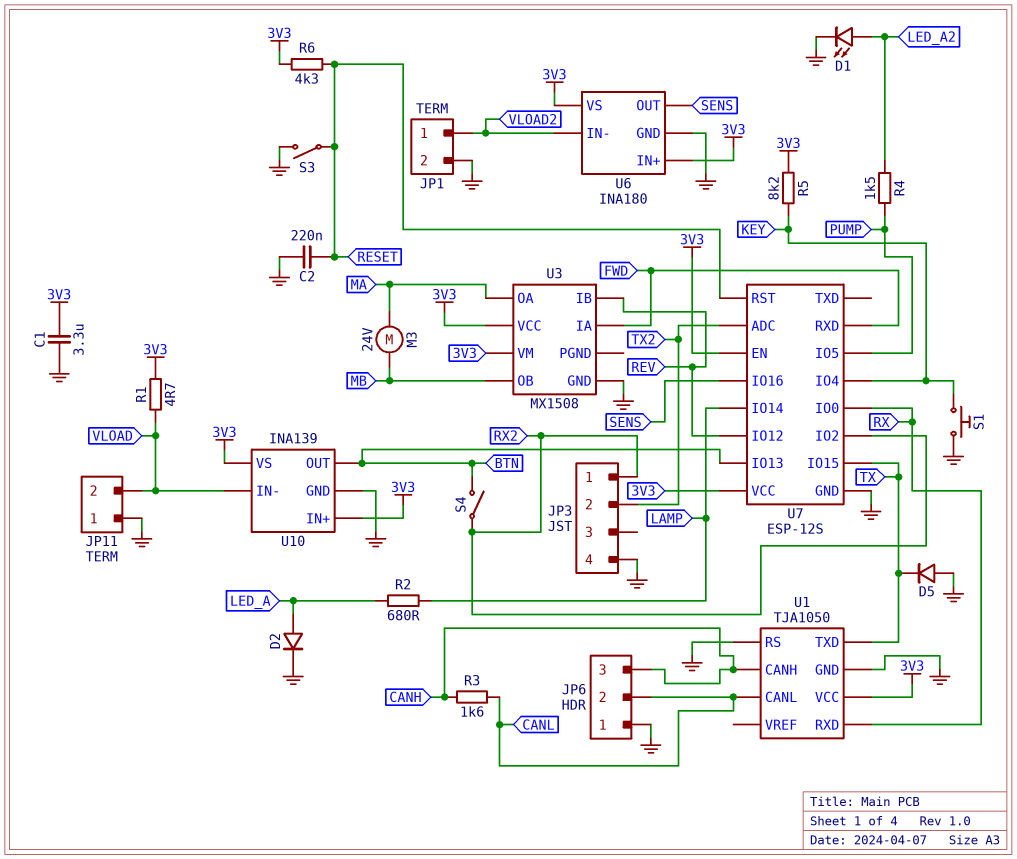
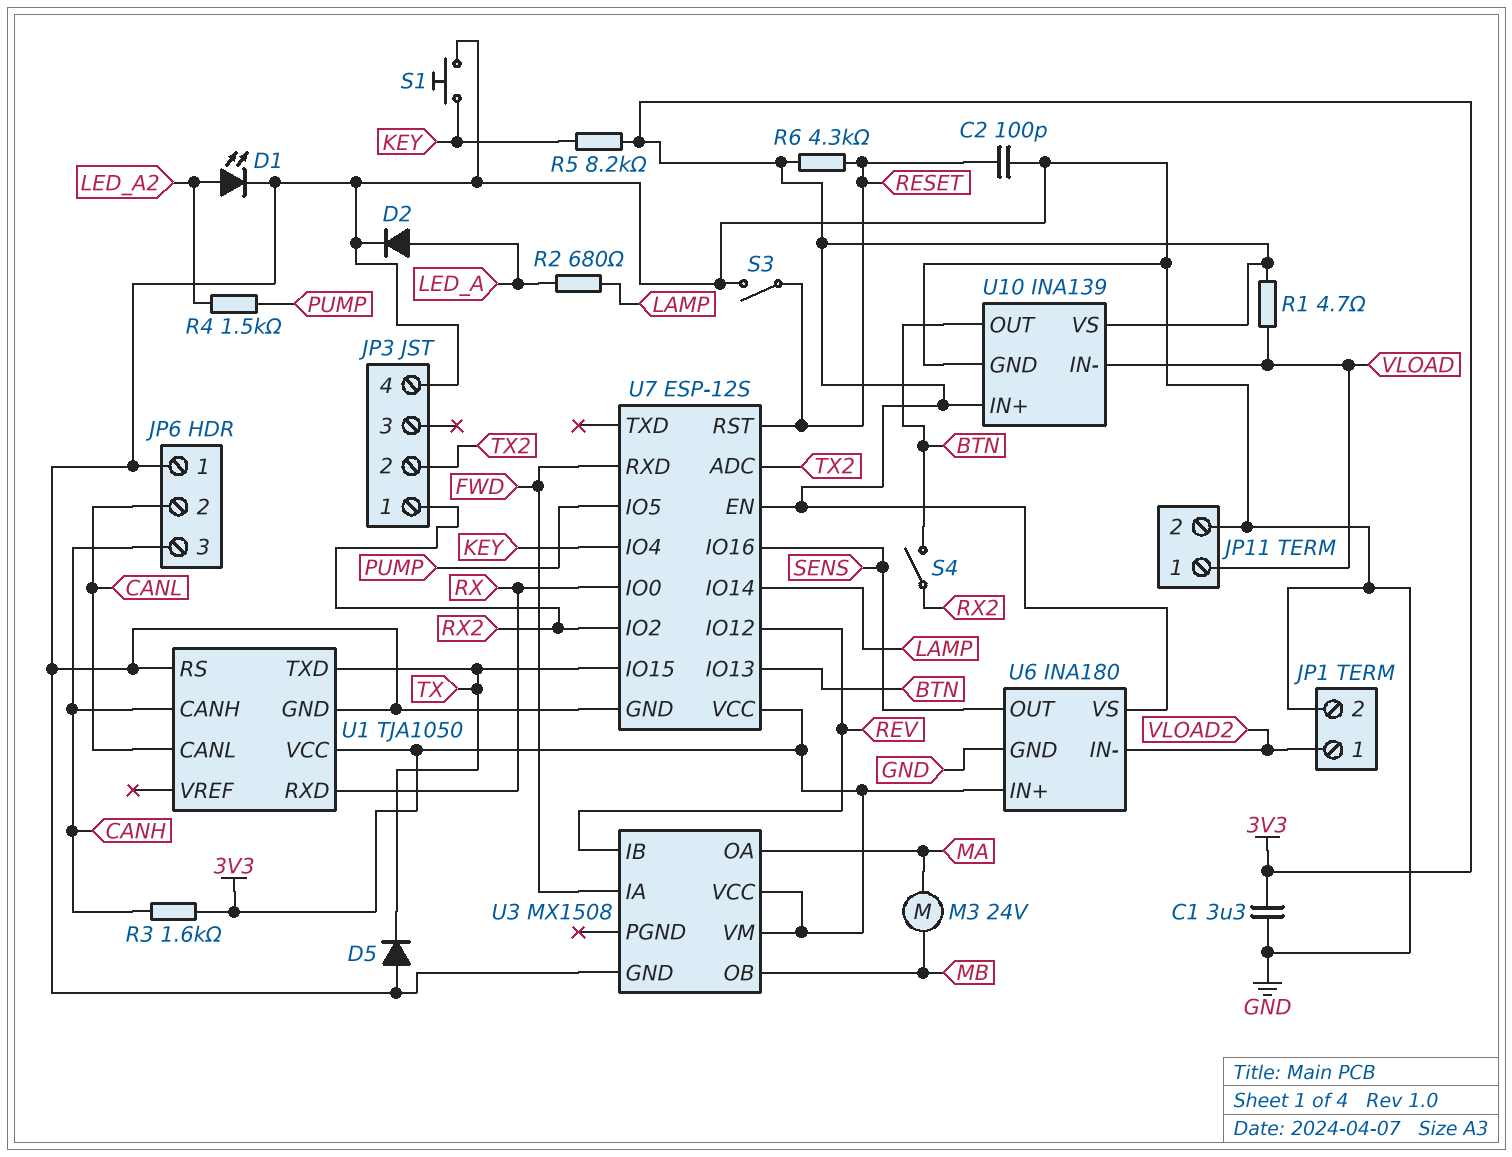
C2: 220nF (GND, RESET) -> 100pF (GND, RESET)
JP11 pin 1: GND -> VLOAD
JP11 pin 2: VLOAD -> GND
R3: 1.6k (CANH, CANL) -> 1.6k (3V3, CANH)

